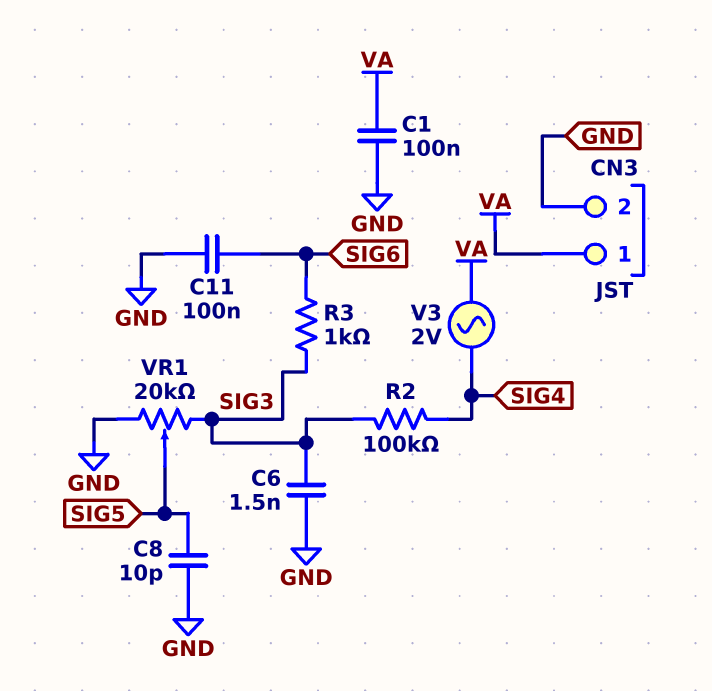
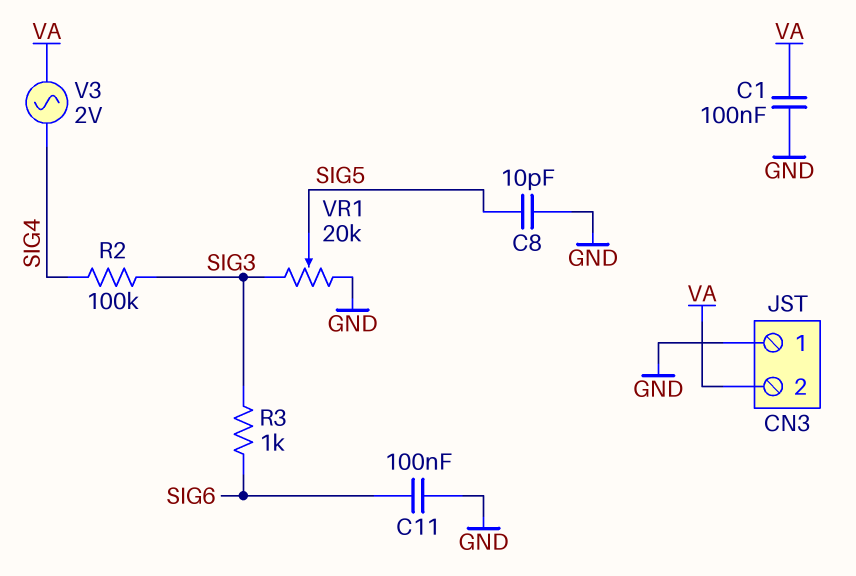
C6: 1.5nF (GND, SIG3) -> none
CN3 pin 1: VA -> GND
CN3 pin 2: GND -> VA

